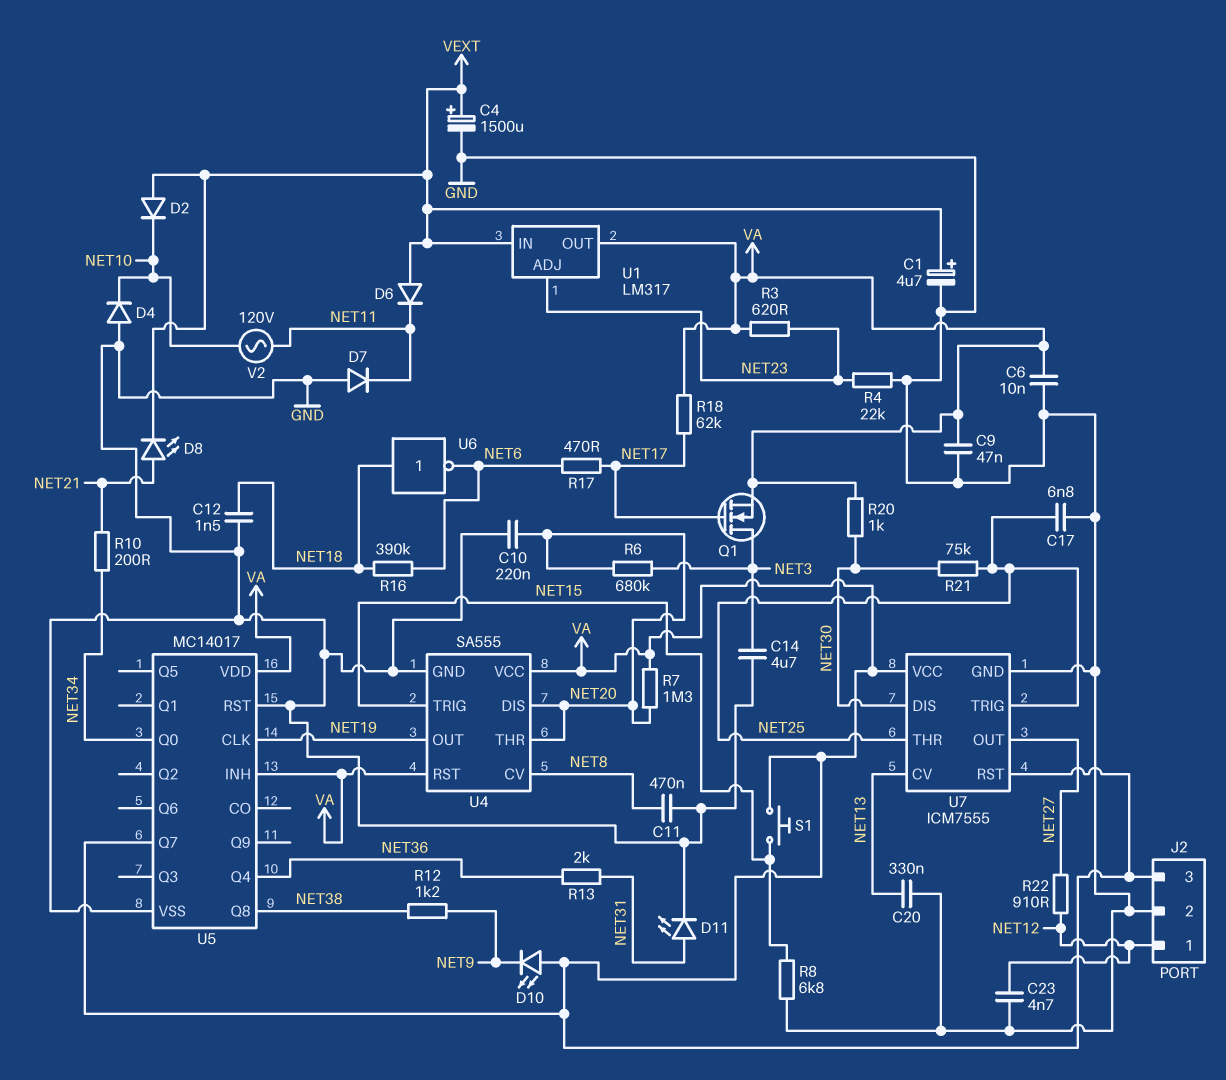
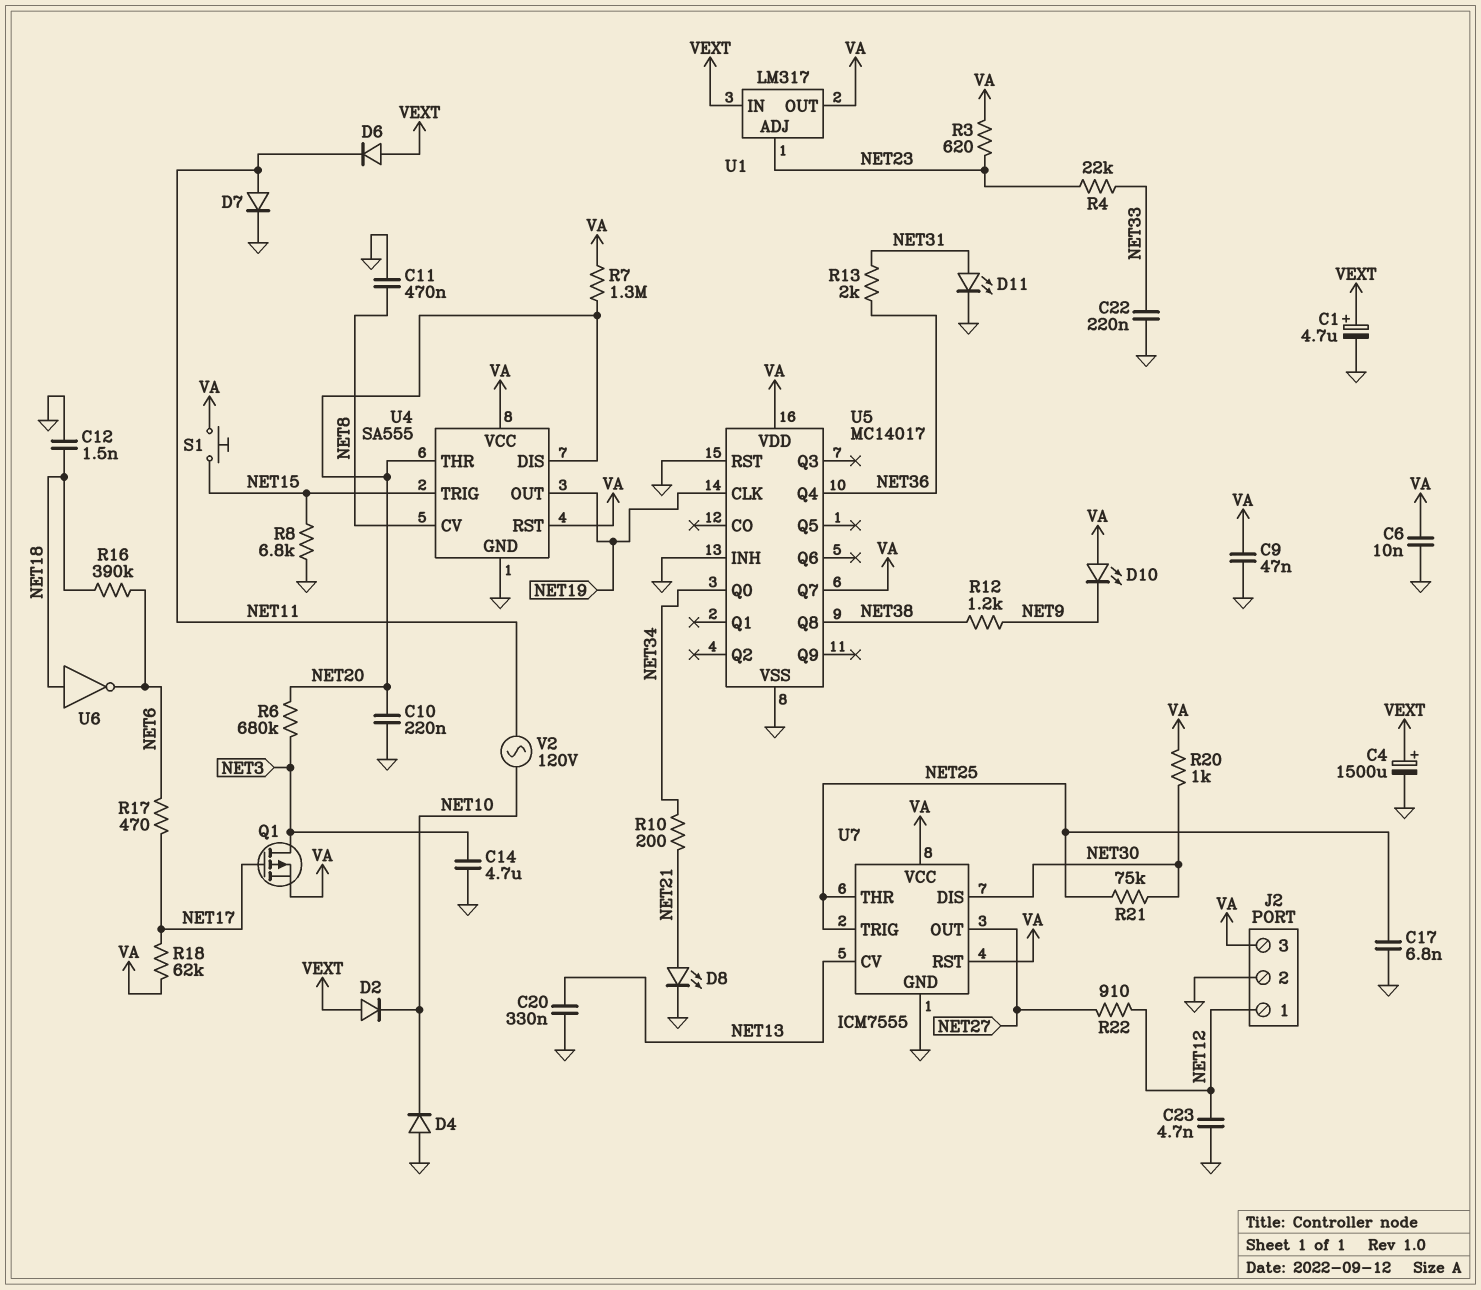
C22: none -> 220nF (GND, NET33)
D7: diode (A GND, K NET11) -> diode (A NET11, K GND)
D8: LED (A NET21, K VEXT) -> LED (A NET21, K GND)
Q1: NMOS (G NET17, D NET3, S VA) -> PMOS (G NET17, D NET3, S VA)
R4: 22k (GND, NET23) -> 22k (NET23, NET33)
U5 pin INH: VA -> GND

